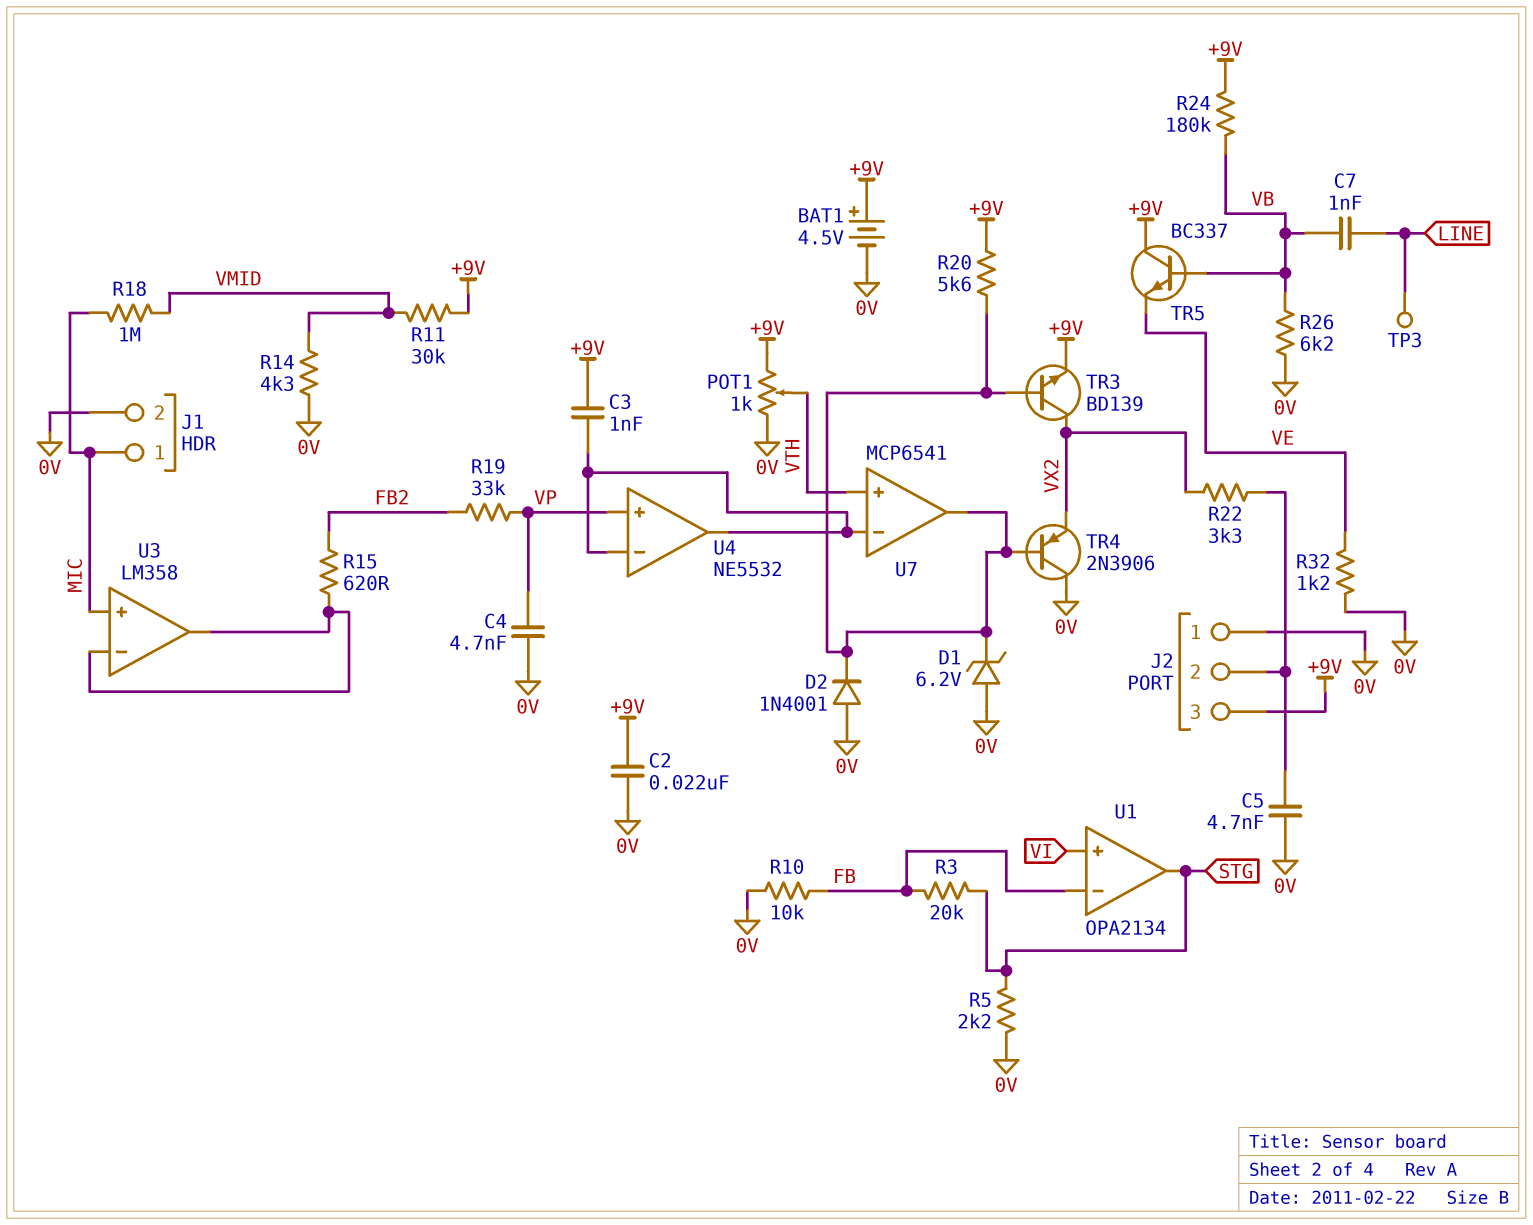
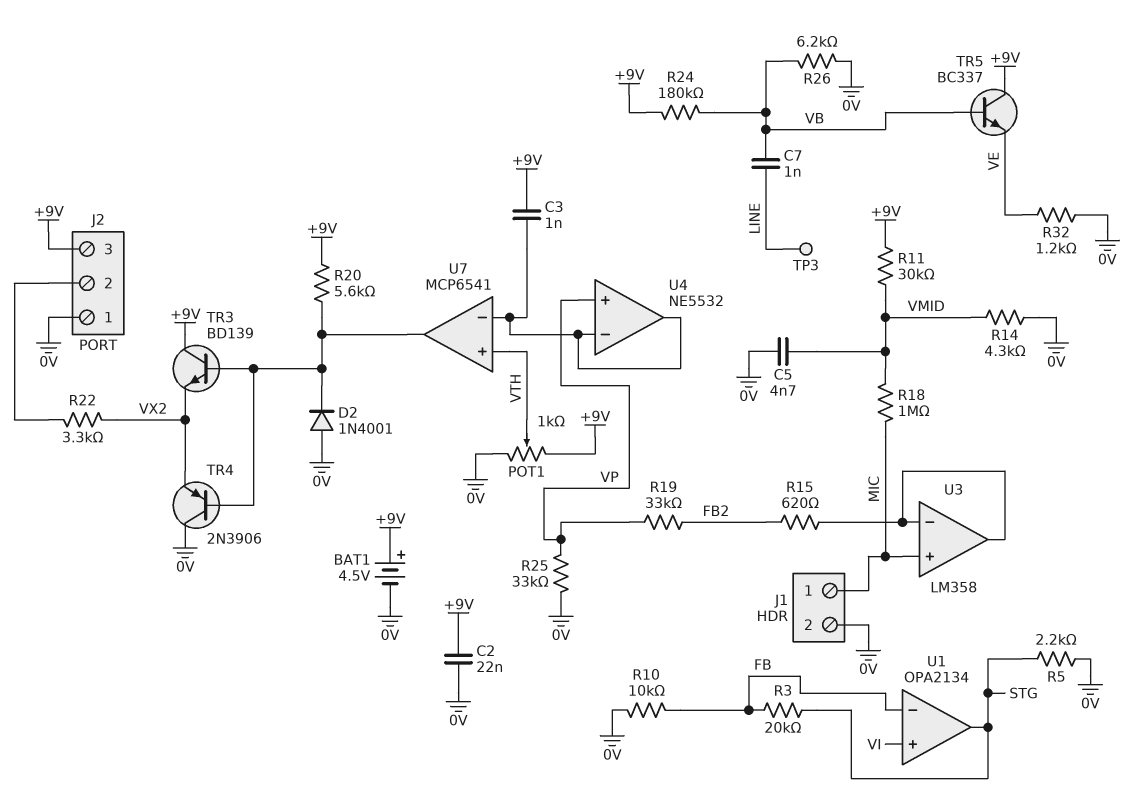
C4: 4.7nF (0V, VP) -> none
C5: 4.7nF (0V, J2/2) -> 4.7nF (0V, VMID)
D1: zener 6.2V (A 0V, K U7/out) -> none
R25: none -> 33k (0V, VP)
TR3: NPN BD139 (B U7/out, C VX2, E +9V) -> NPN BD139 (B U7/out, C +9V, E VX2)

